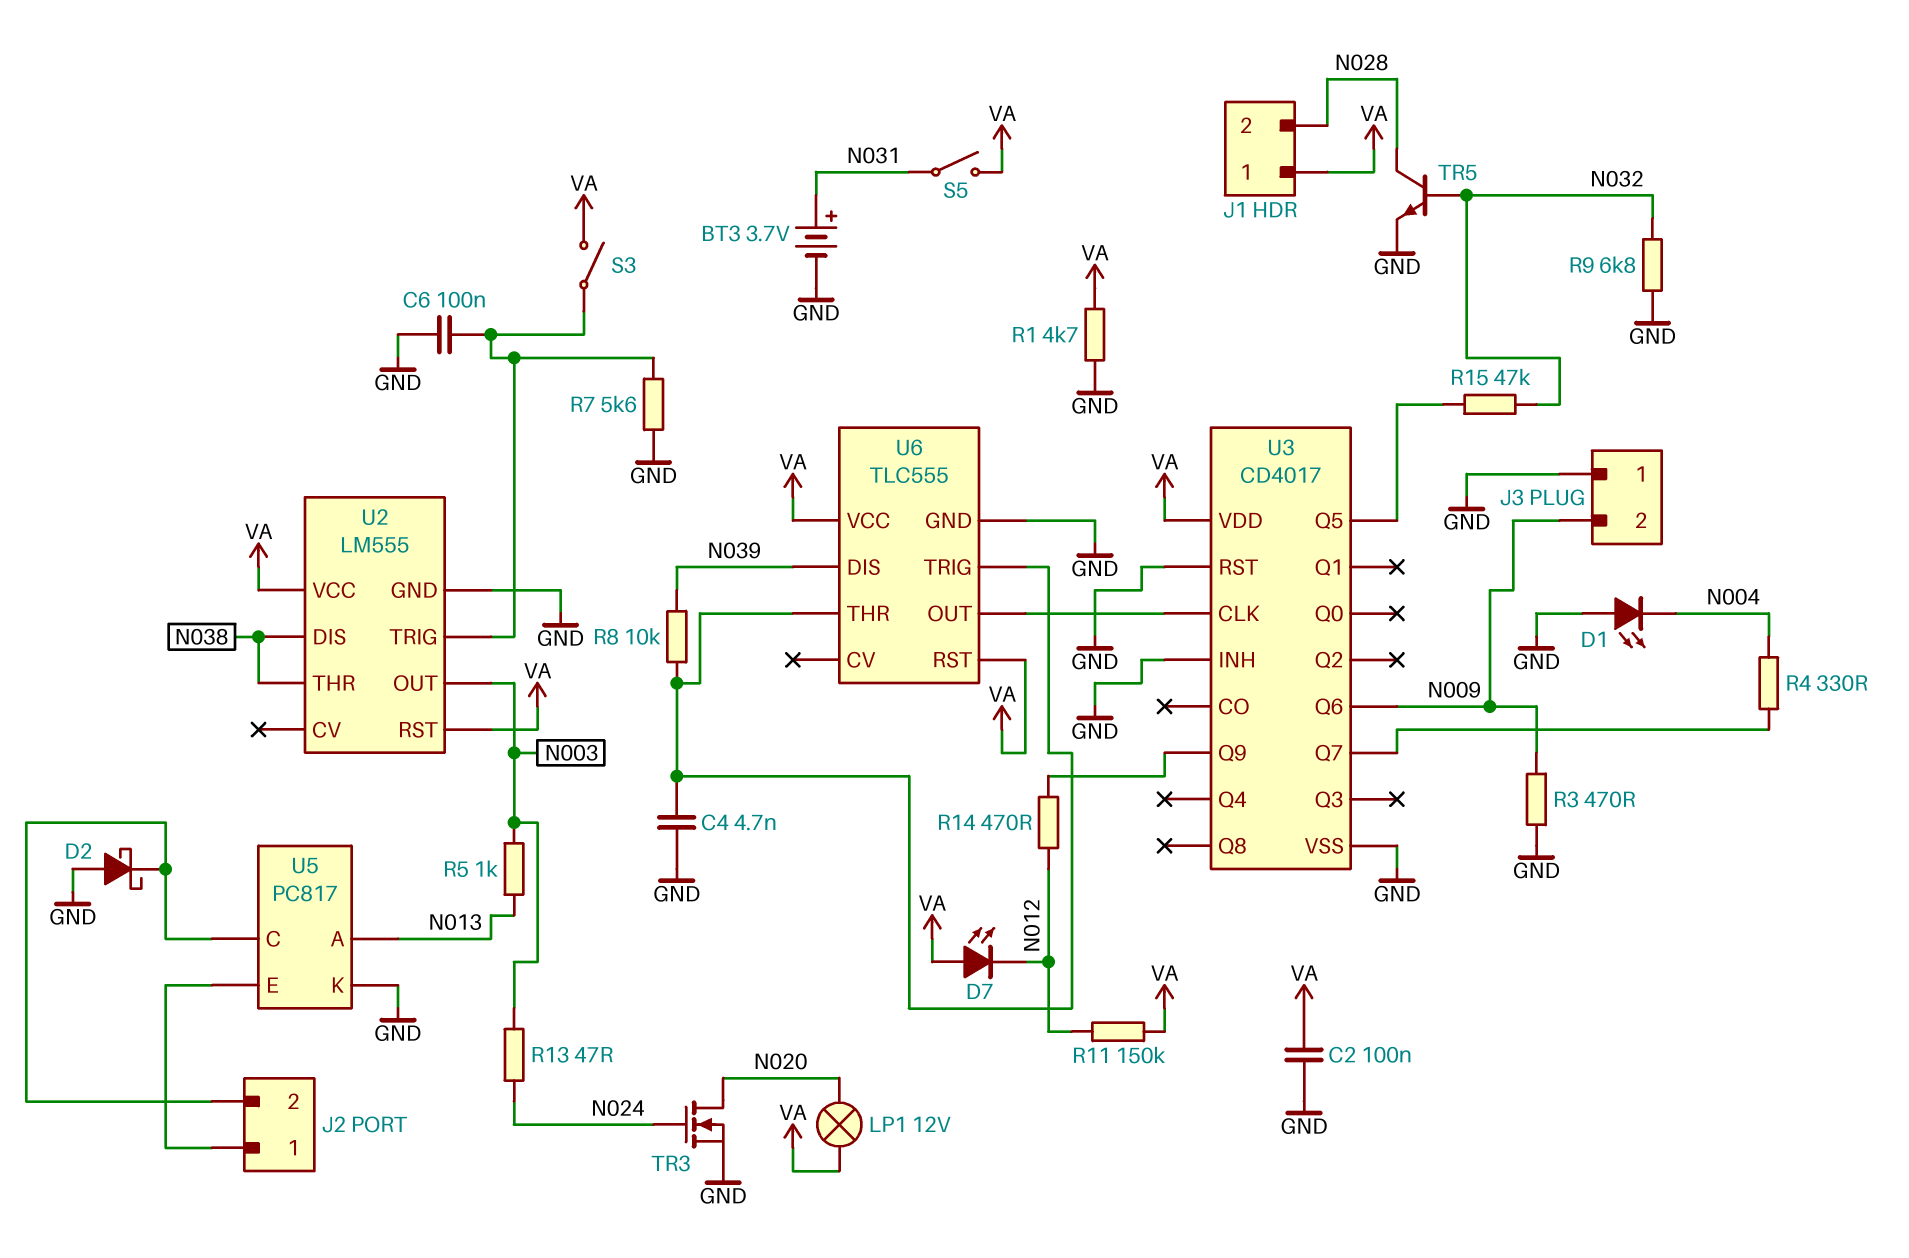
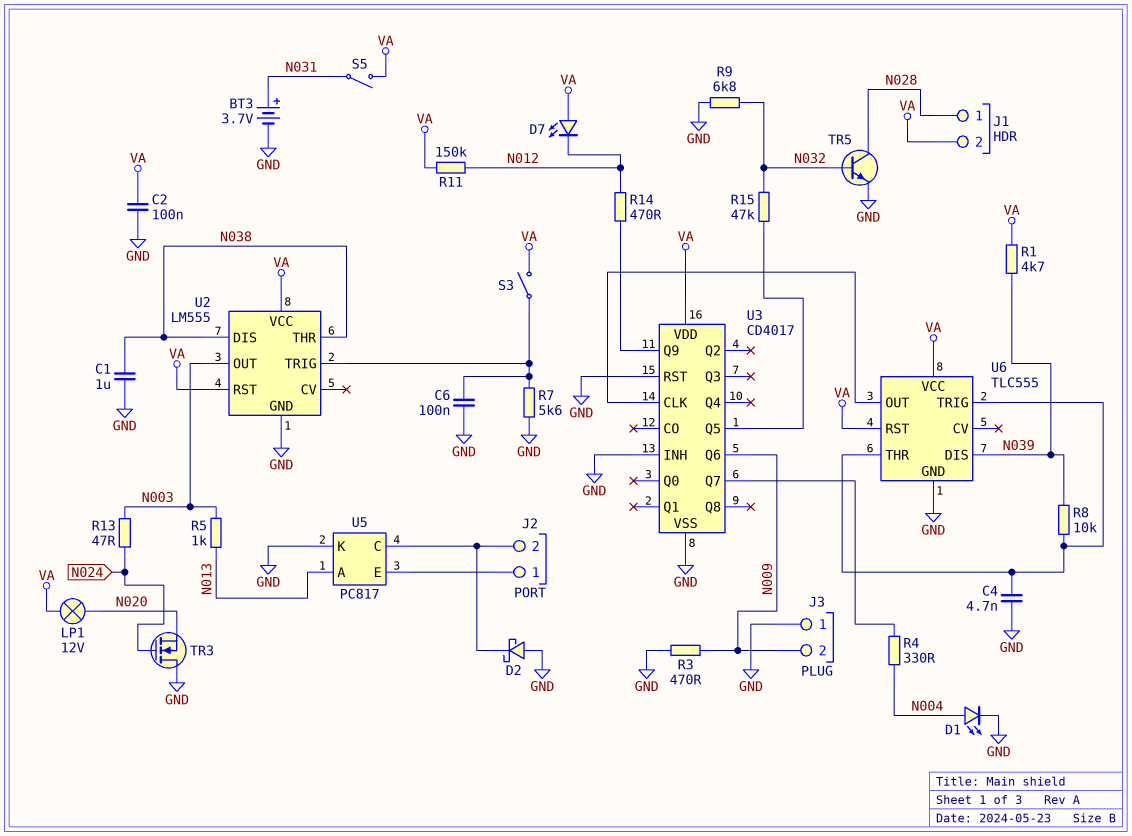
C1: none -> 1uF (GND, N038)
D1: LED (A GND, K N004) -> LED (A N004, K GND)
J1 pin 1: VA -> N028
J1 pin 2: N028 -> VA
R1: 4.7k (GND, VA) -> 4.7k (N039, VA)
TR3: NMOS (G N024, D N020, S GND) -> NMOS (G N024, D GND, S N020)

